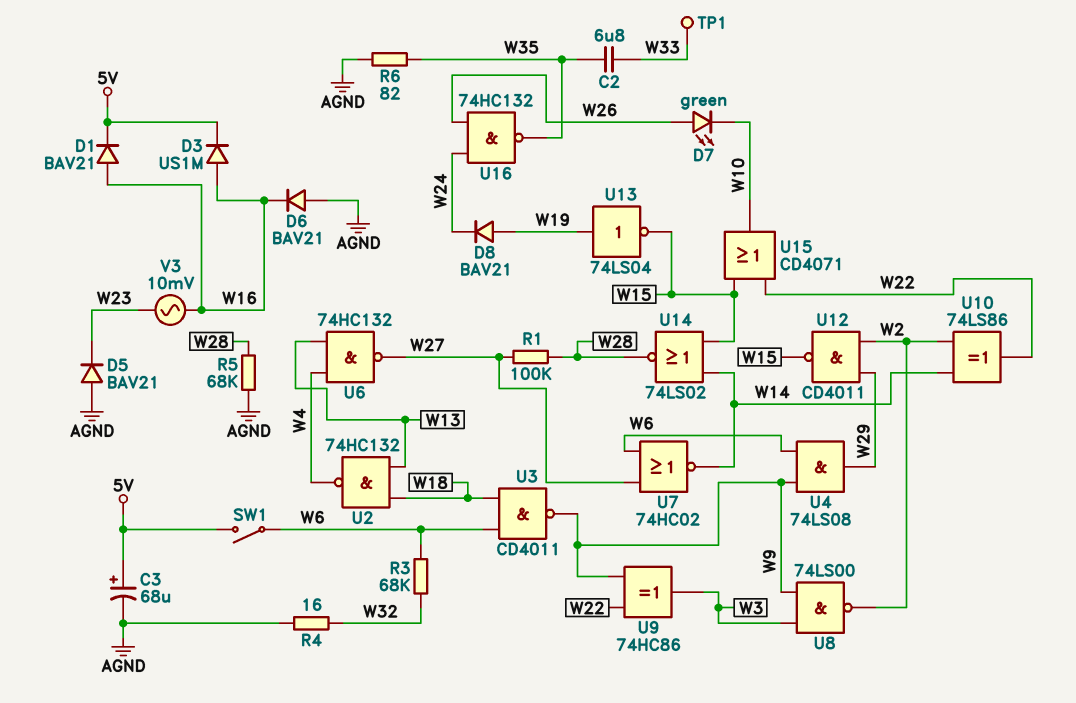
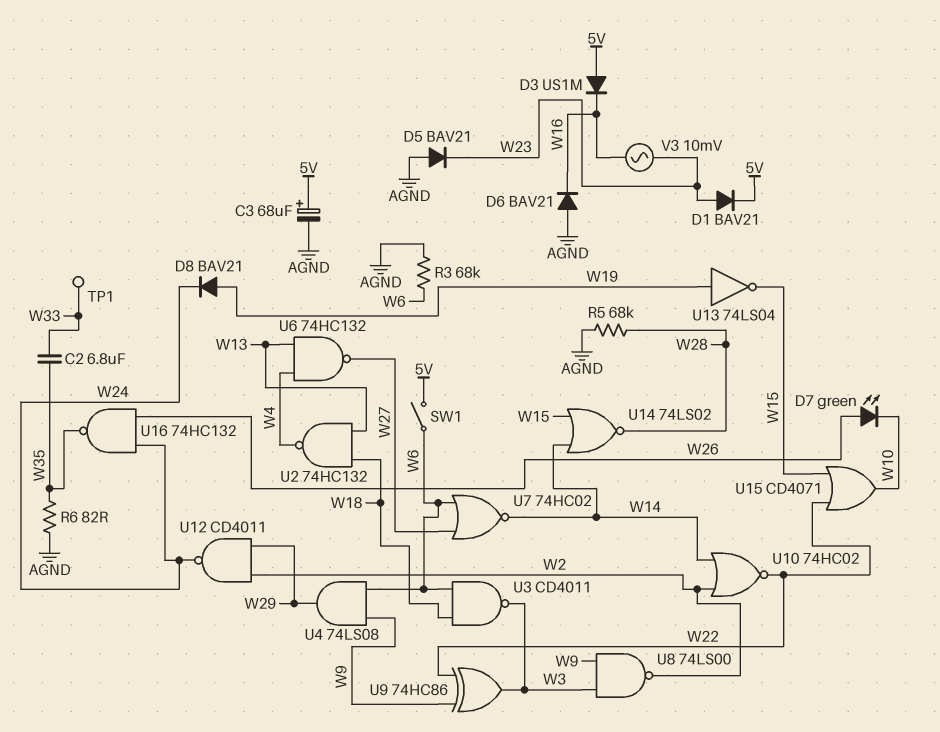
D1: diode BAV21 (A W16, K 5V) -> diode BAV21 (A W23, K 5V)
D3: diode US1M (A W16, K 5V) -> diode US1M (A 5V, K W16)
R1: 100k (W27, W28) -> none
R3: 68k (W6, W32) -> 68k (AGND, W6)
R4: 16 (AGND, W32) -> none
U3: NAND CD4011 (in W6, in W18, out W9) -> NAND CD4011 (in W6, in W18, out W3)
U10: XOR 74LS86 (in W2, in W14, out W22) -> NOR 74HC02 (in W2, in W14, out W22)
U12: NAND CD4011 (in W2, in W29, out W15) -> NAND CD4011 (in W2, in W29, out W24)

